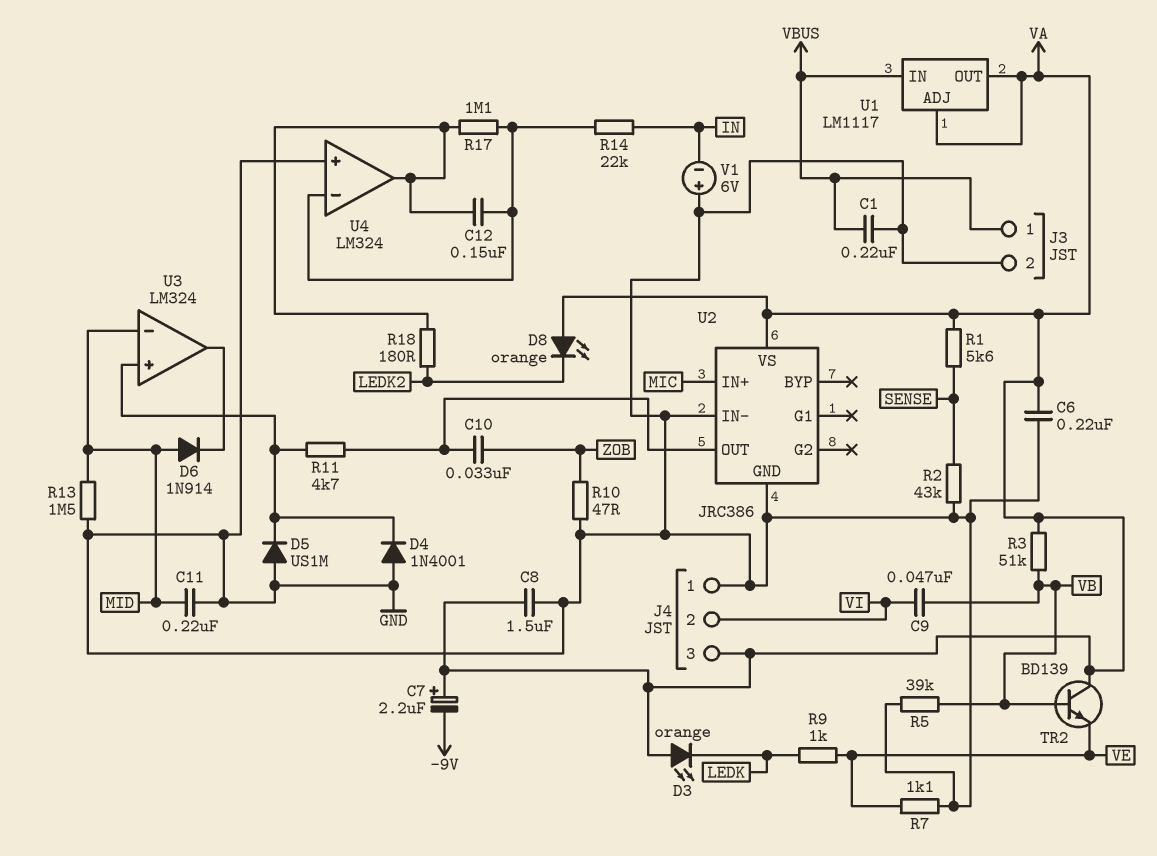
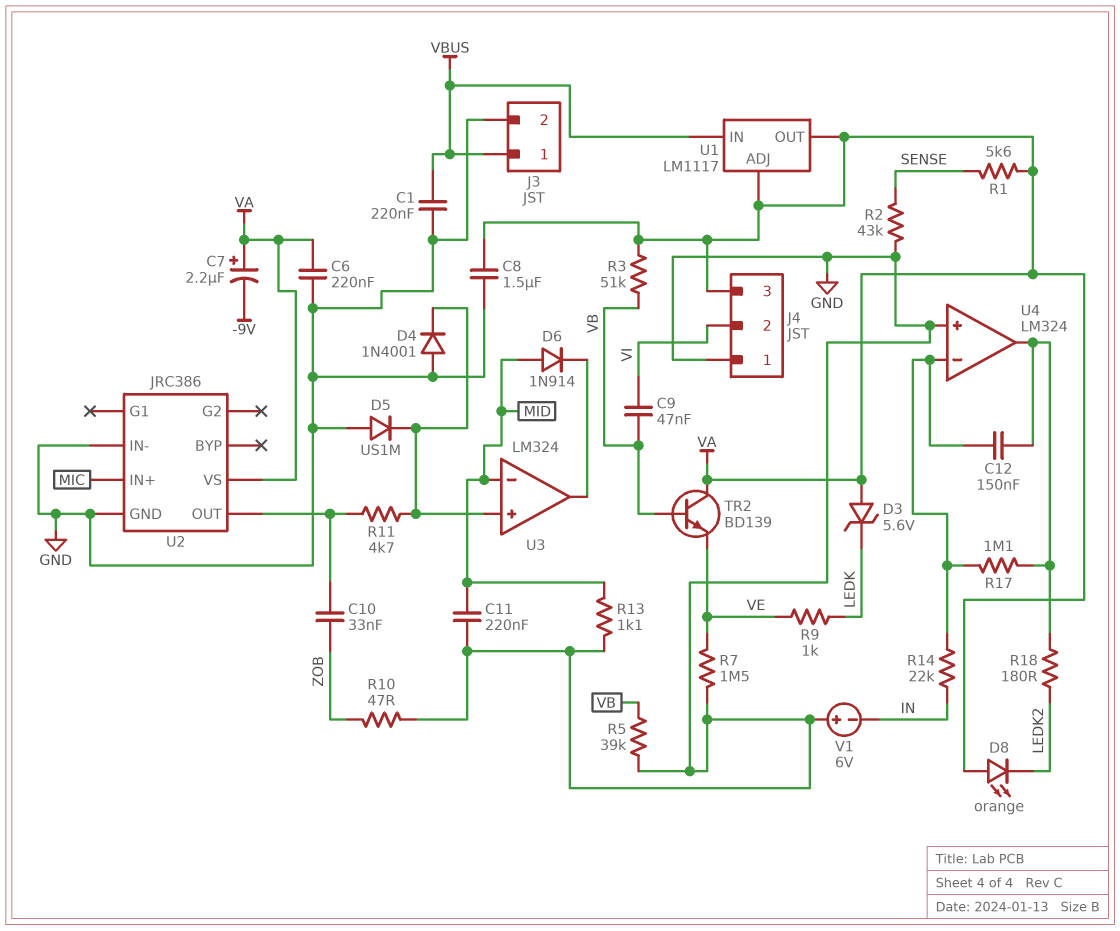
D3: LED orange (A VA, K LEDK) -> zener 5.6V (A VA, K LEDK)
R7: 1.1k (GND, VE) -> 1.5M (GND, VE)
R13: 1.5M (GND, MID) -> 1.1k (GND, MID)

